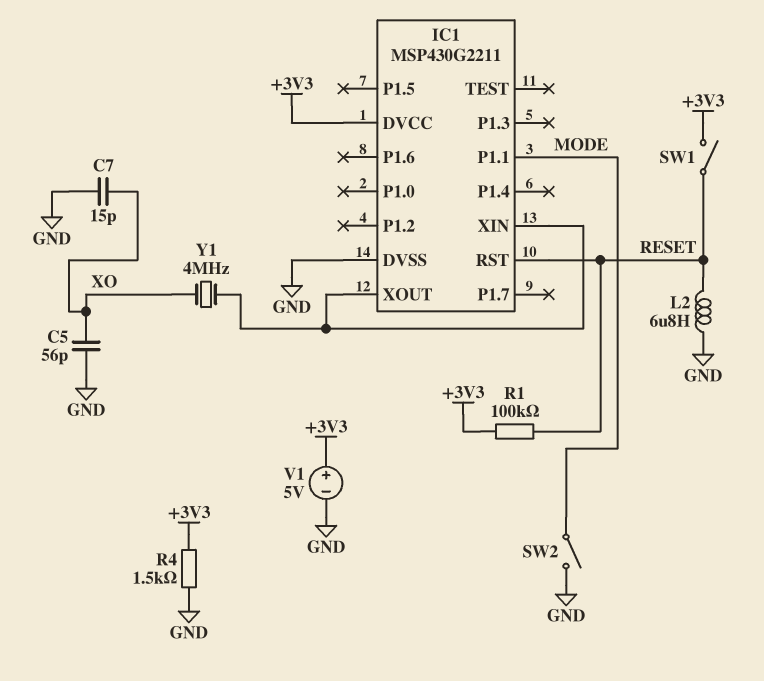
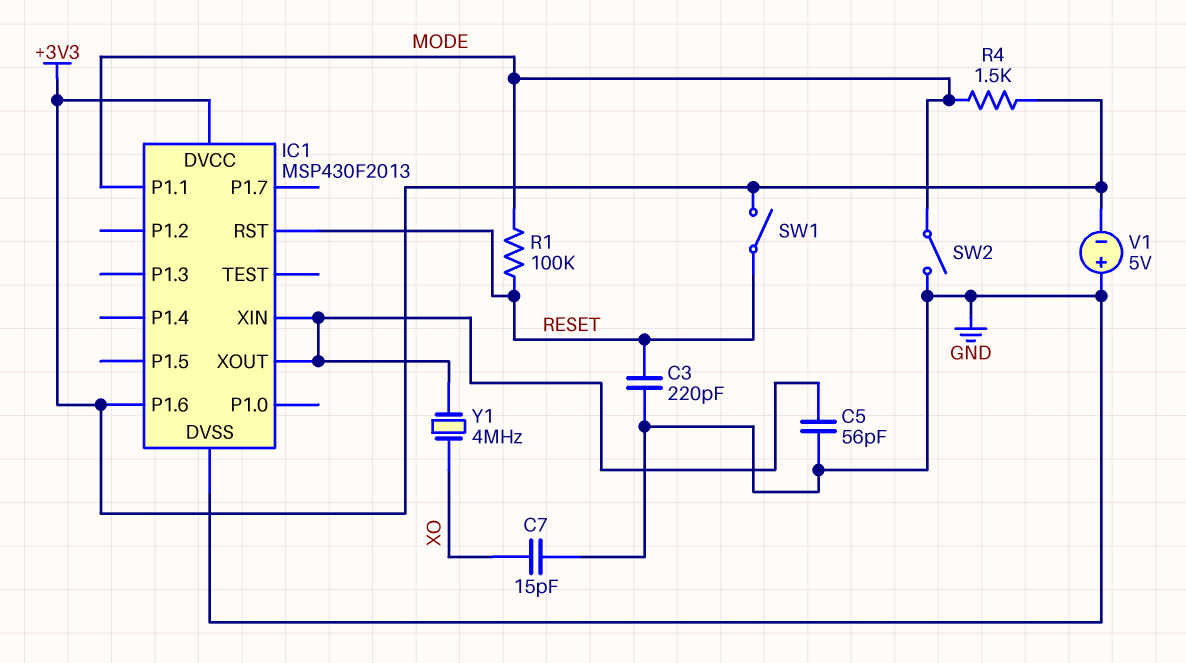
C3: none -> 220pF (GND, RESET)
C5: 56pF (GND, XO) -> 56pF (GND, IC1/XIN)
IC1: MSP430G2211 -> MSP430F2013
IC1 pin P1.6: none -> +3V3
L2: 6.8uH (GND, RESET) -> none
R1: 100k (+3V3, RESET) -> 100k (MODE, RESET)
R4: 1.5k (+3V3, GND) -> 1.5k (+3V3, MODE)
V1: 5V (plus +3V3, minus GND) -> 5V (plus GND, minus +3V3)

